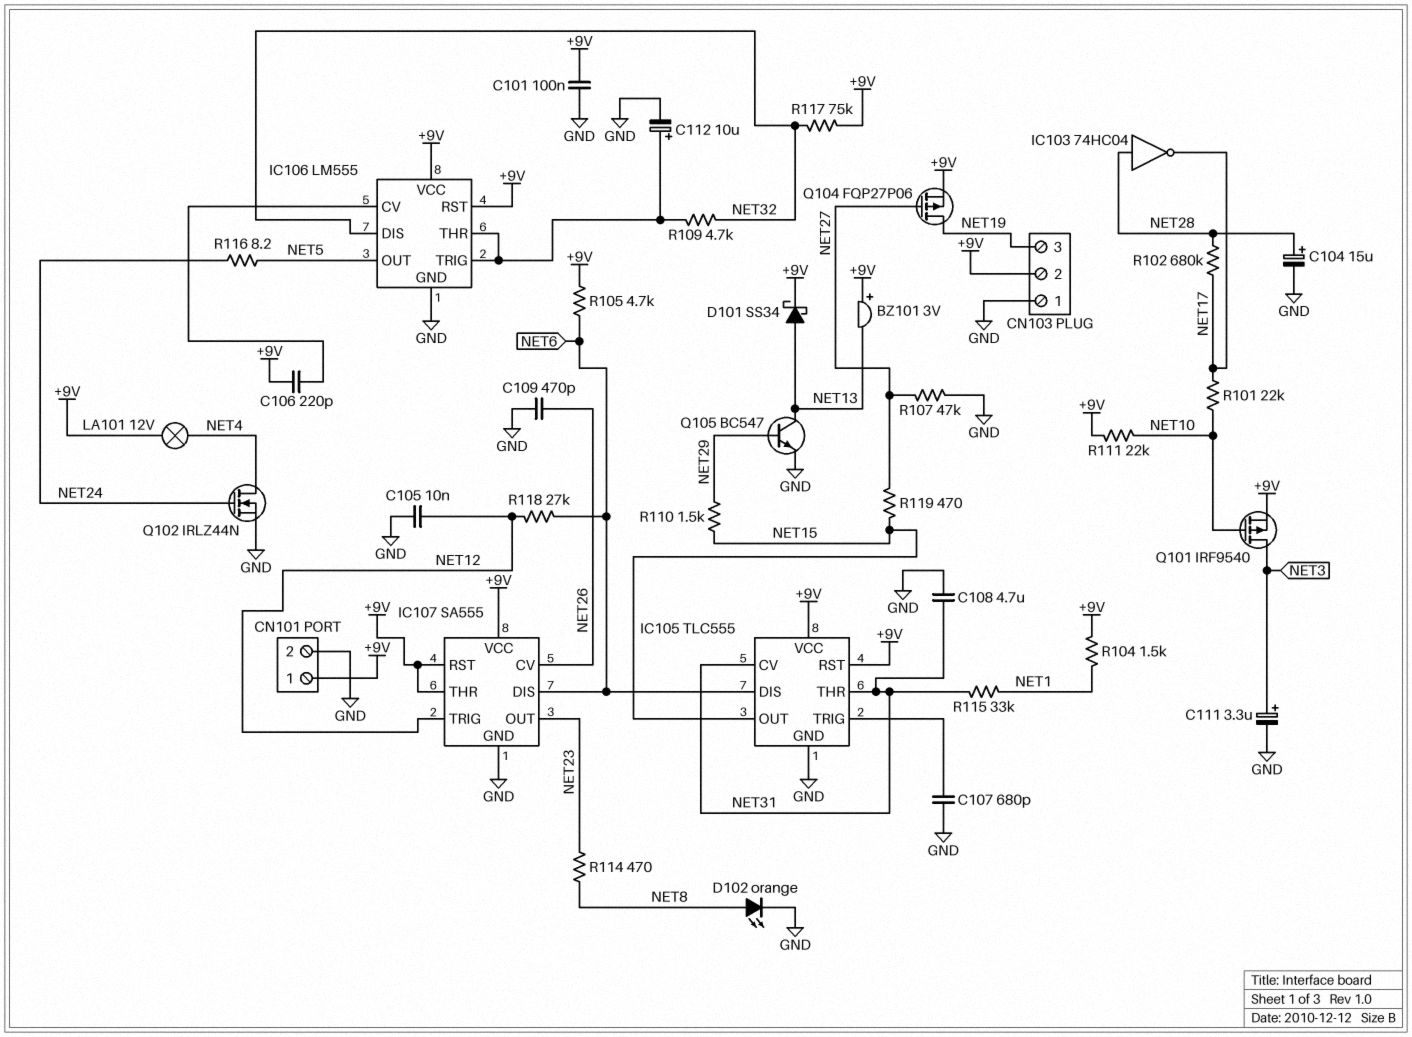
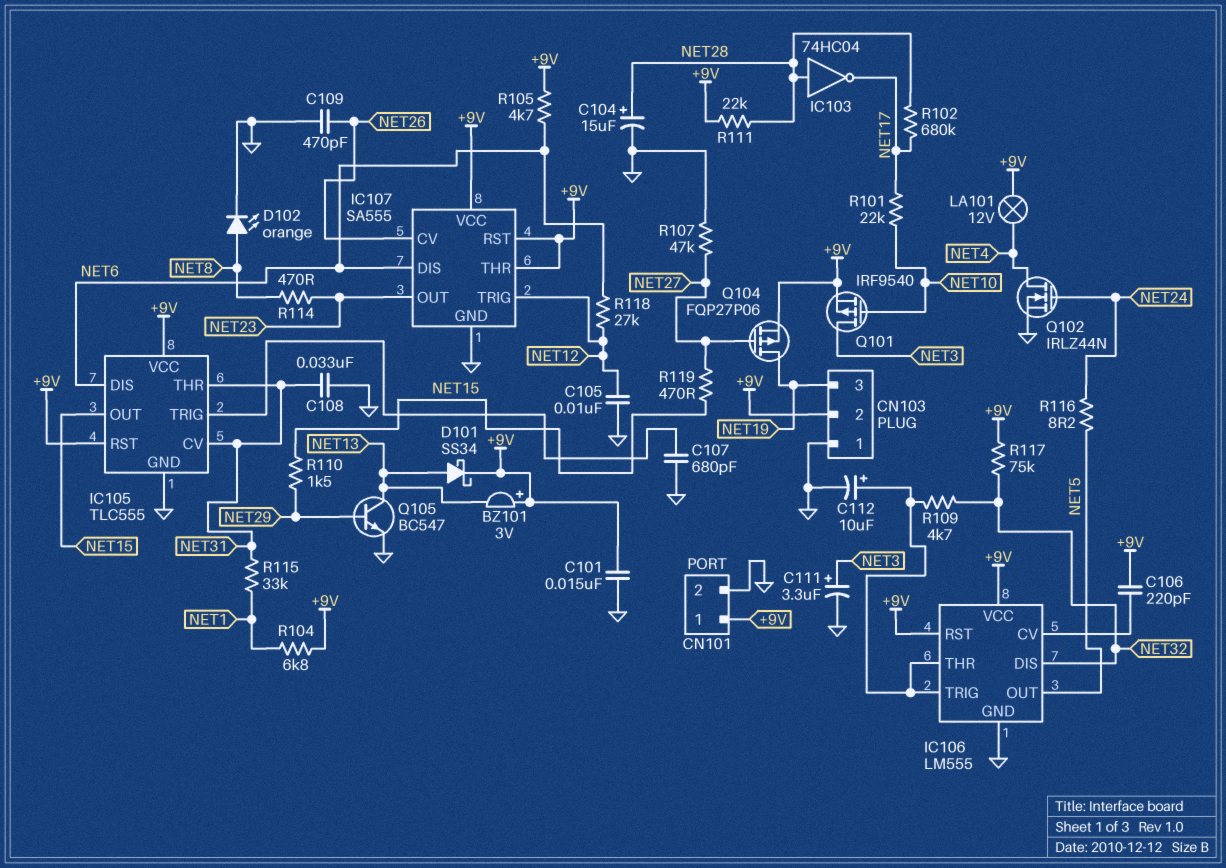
C101: 100nF (+9V, GND) -> 15nF (+9V, GND)
C108: 4.7uF (GND, NET31) -> 33nF (GND, NET31)
R104: 1.5k (+9V, NET1) -> 6.8k (+9V, NET1)
R111: 22k (+9V, NET10) -> 22k (+9V, NET28)

